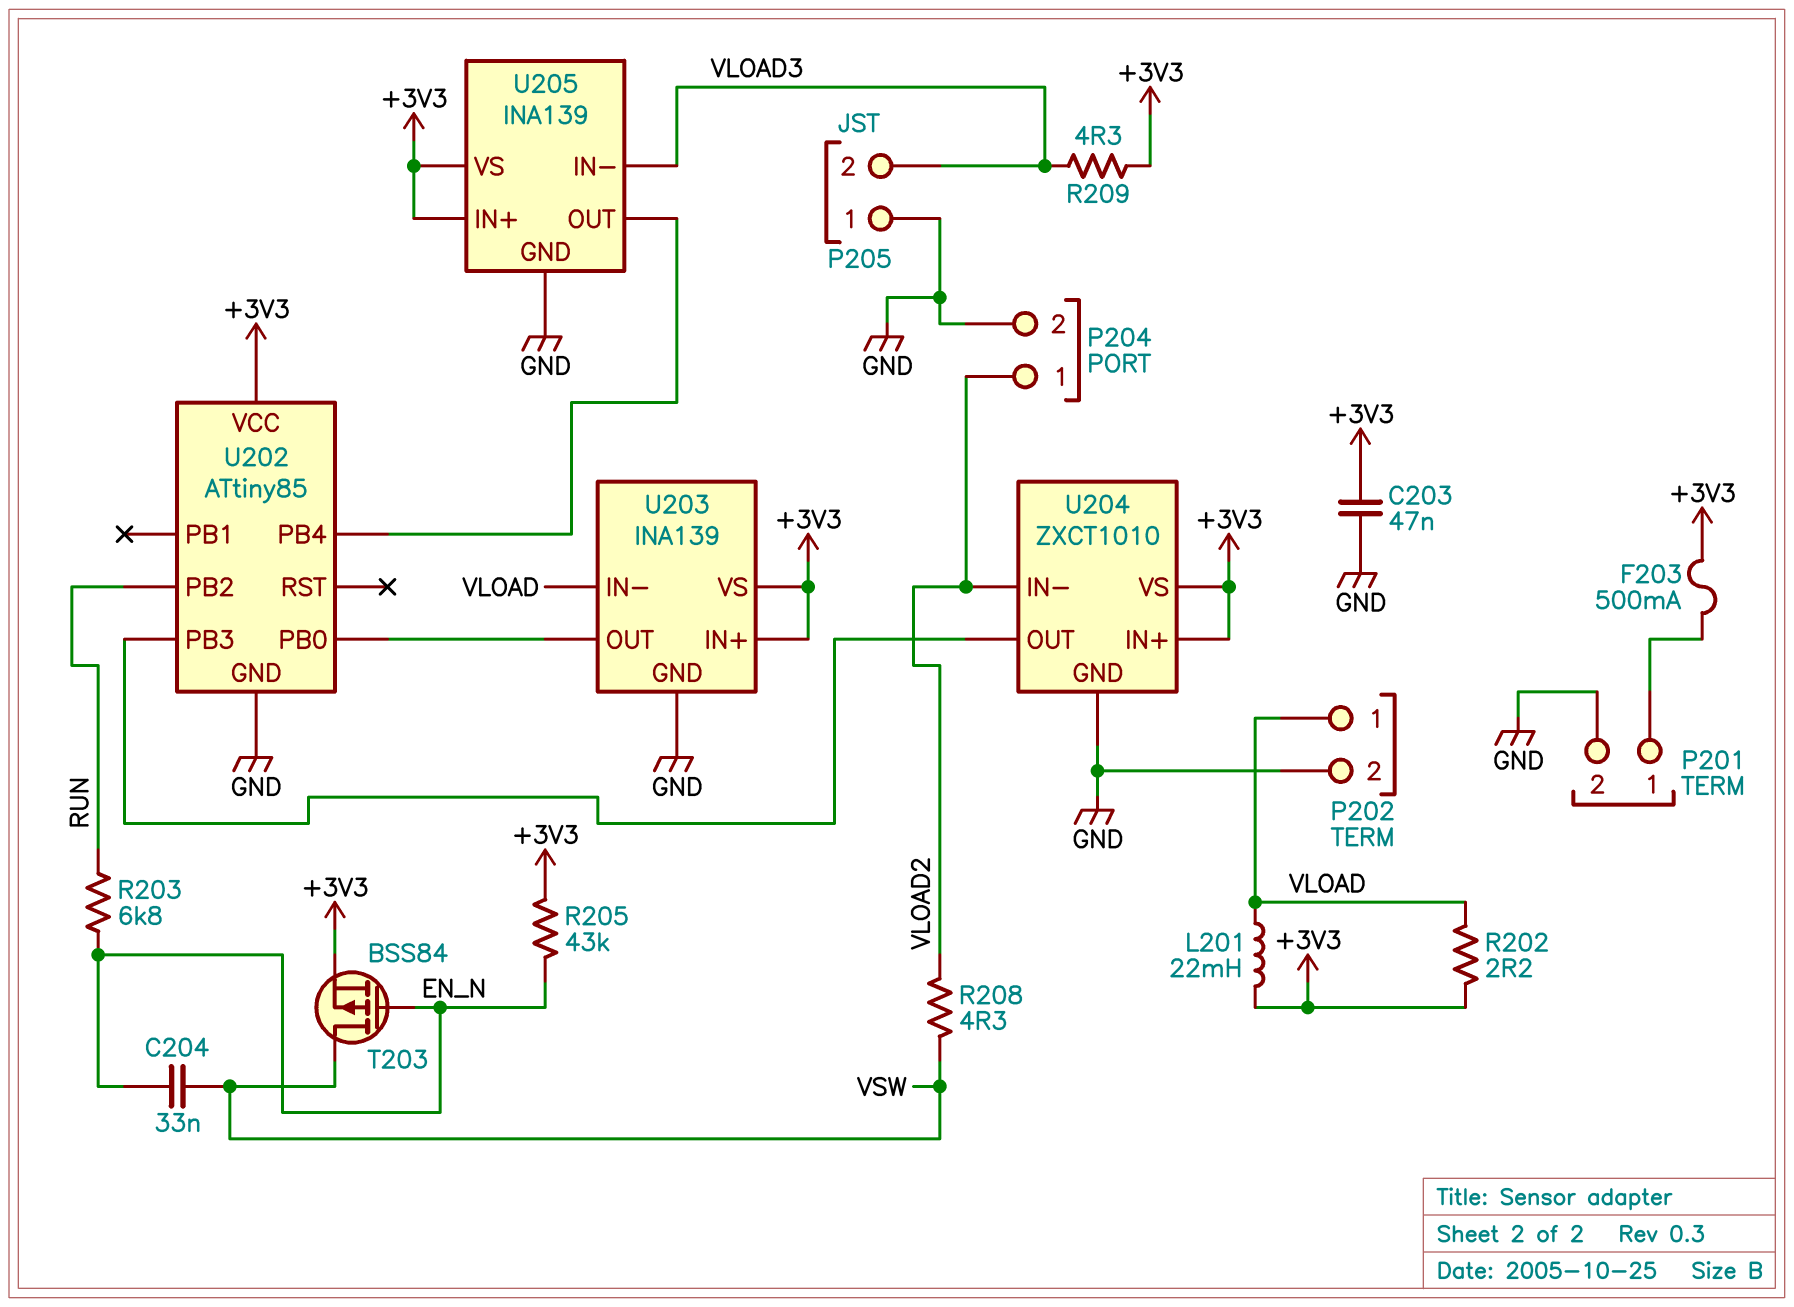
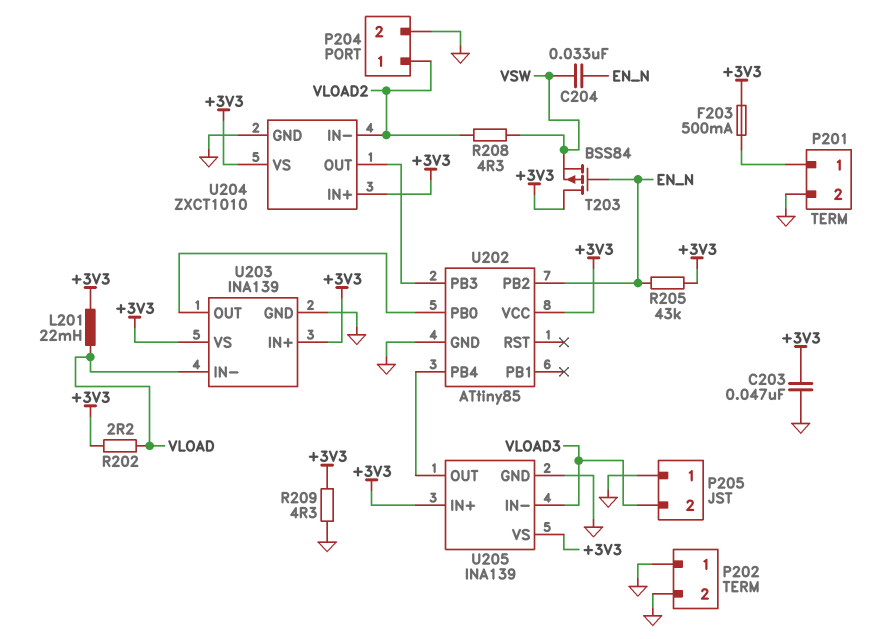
P202 pin 1: VLOAD -> GND
R203: 6.8k (EN_N, RUN) -> none
R209: 4.3 (+3V3, VLOAD3) -> 4.3 (+3V3, GND)
T203: PMOS BSS84 (G EN_N, D VSW, S +3V3) -> PMOS BSS84 (G EN_N, D +3V3, S VSW)
U202 pin PB2: RUN -> EN_N

